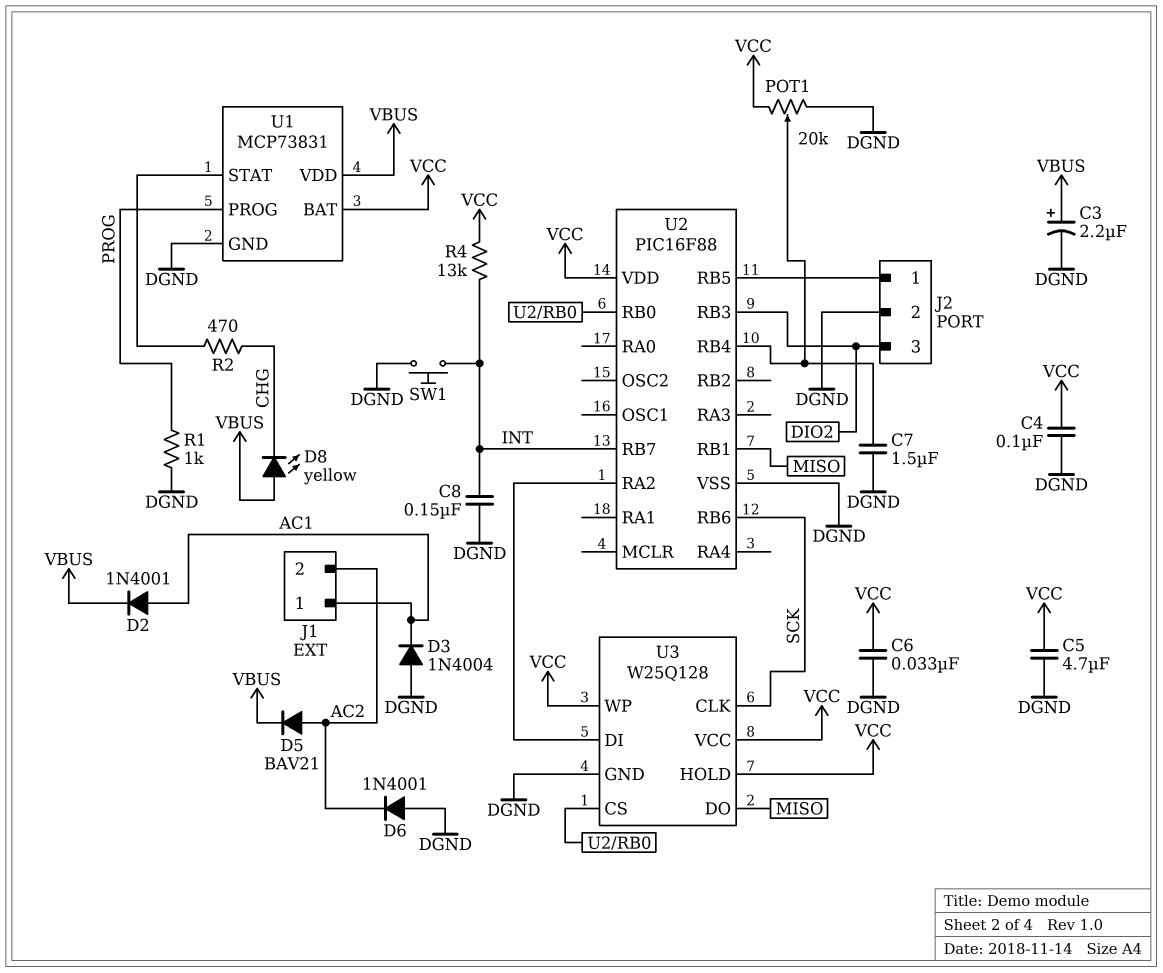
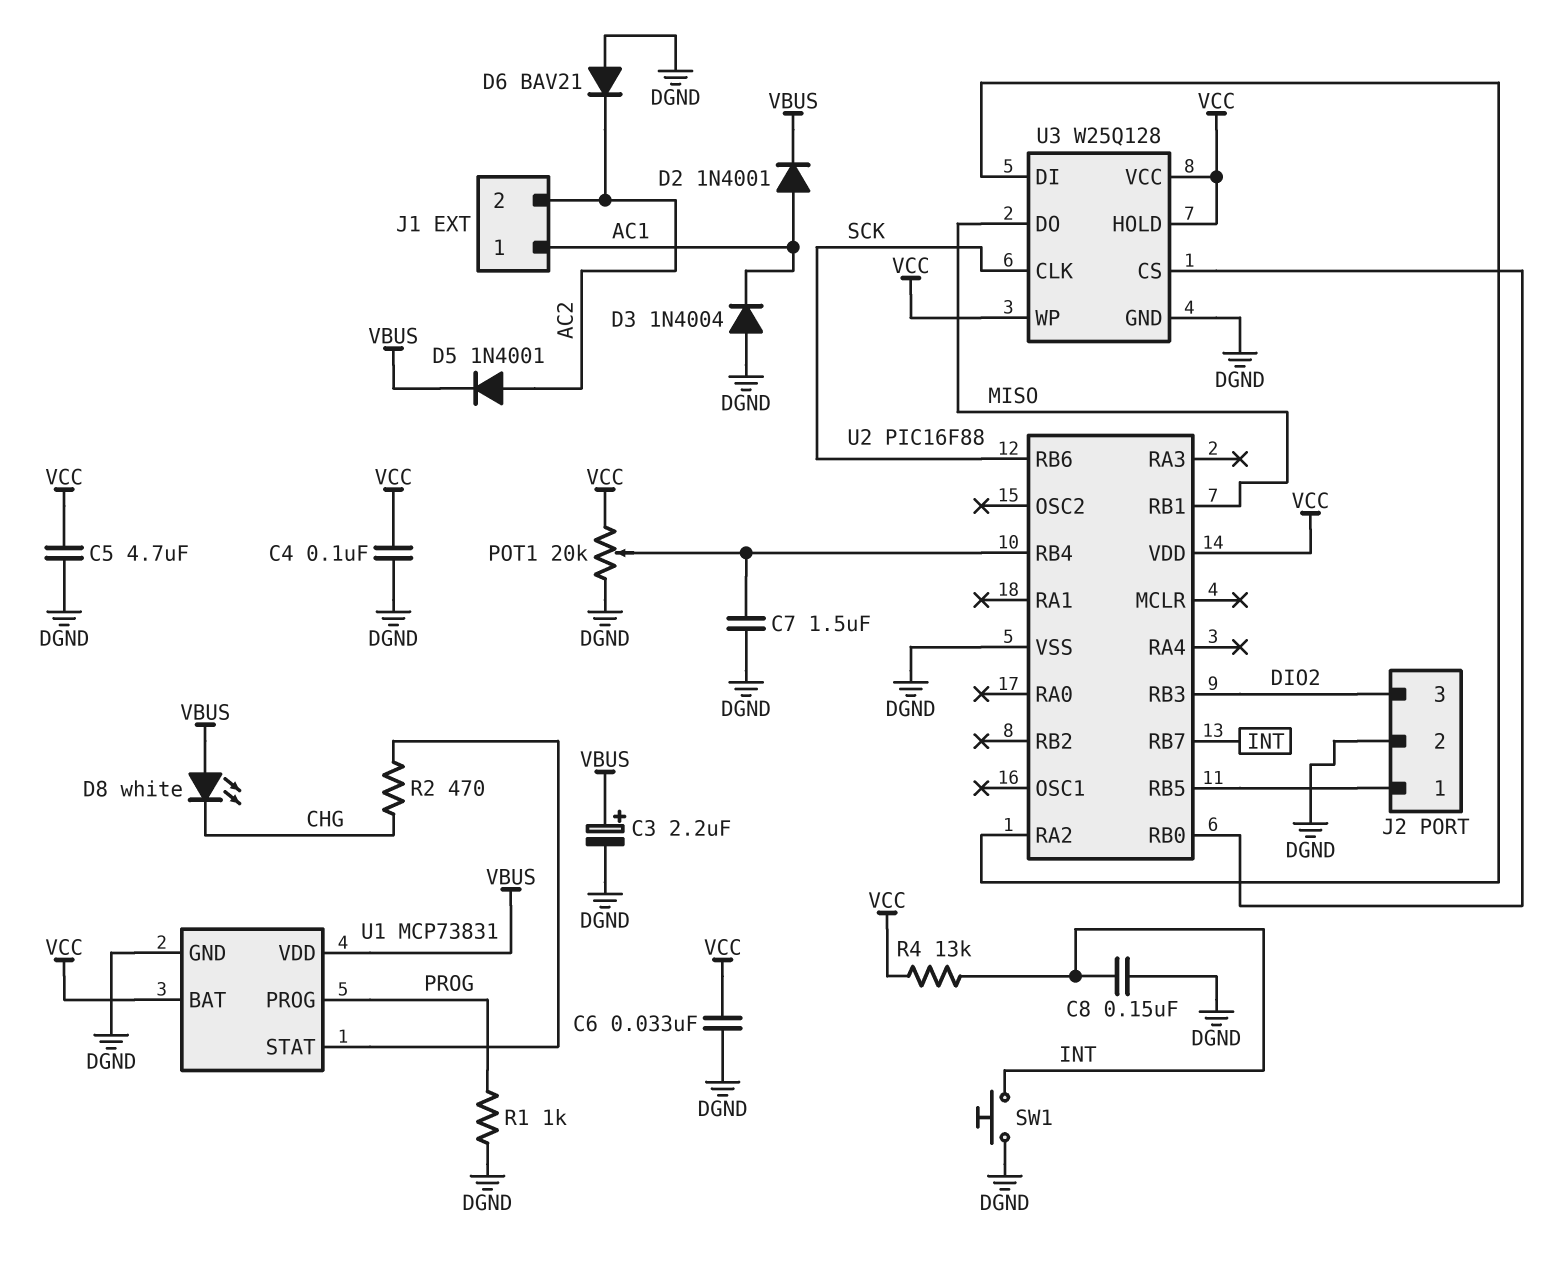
D5: diode BAV21 (A AC2, K VBUS) -> diode 1N4001 (A AC2, K VBUS)
D6: diode 1N4001 (A DGND, K AC2) -> diode BAV21 (A DGND, K AC2)
D8: LED yellow (A VBUS, K CHG) -> LED white (A VBUS, K CHG)

